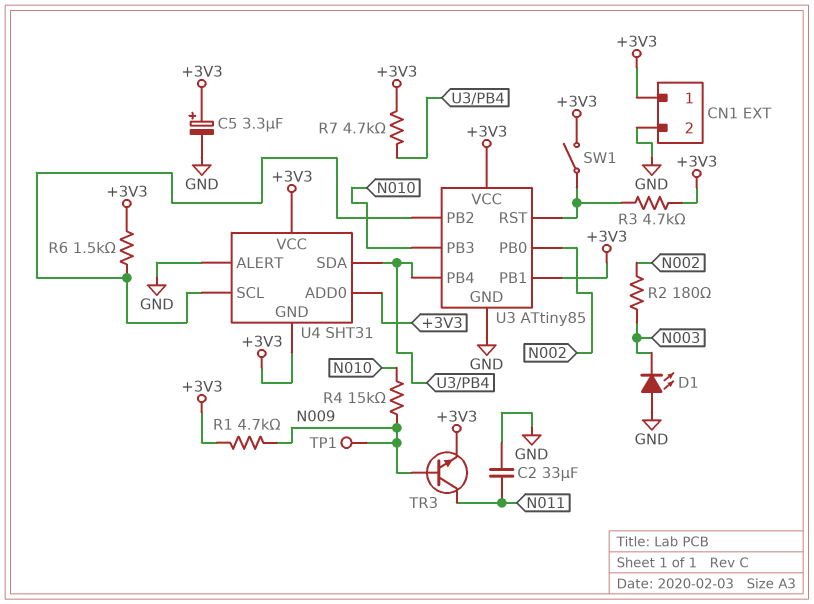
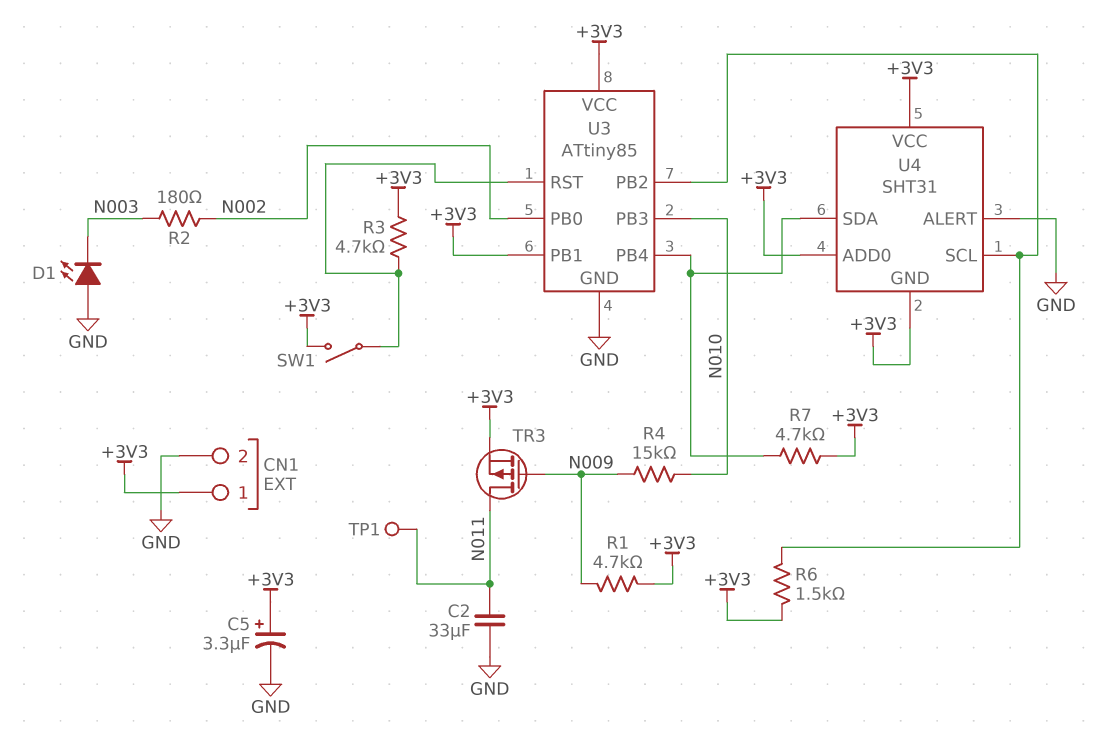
TP1: test point (N009) -> test point (N011)
TR3: NPN (B N009, C N011, E +3V3) -> PMOS (G N009, D N011, S +3V3)

